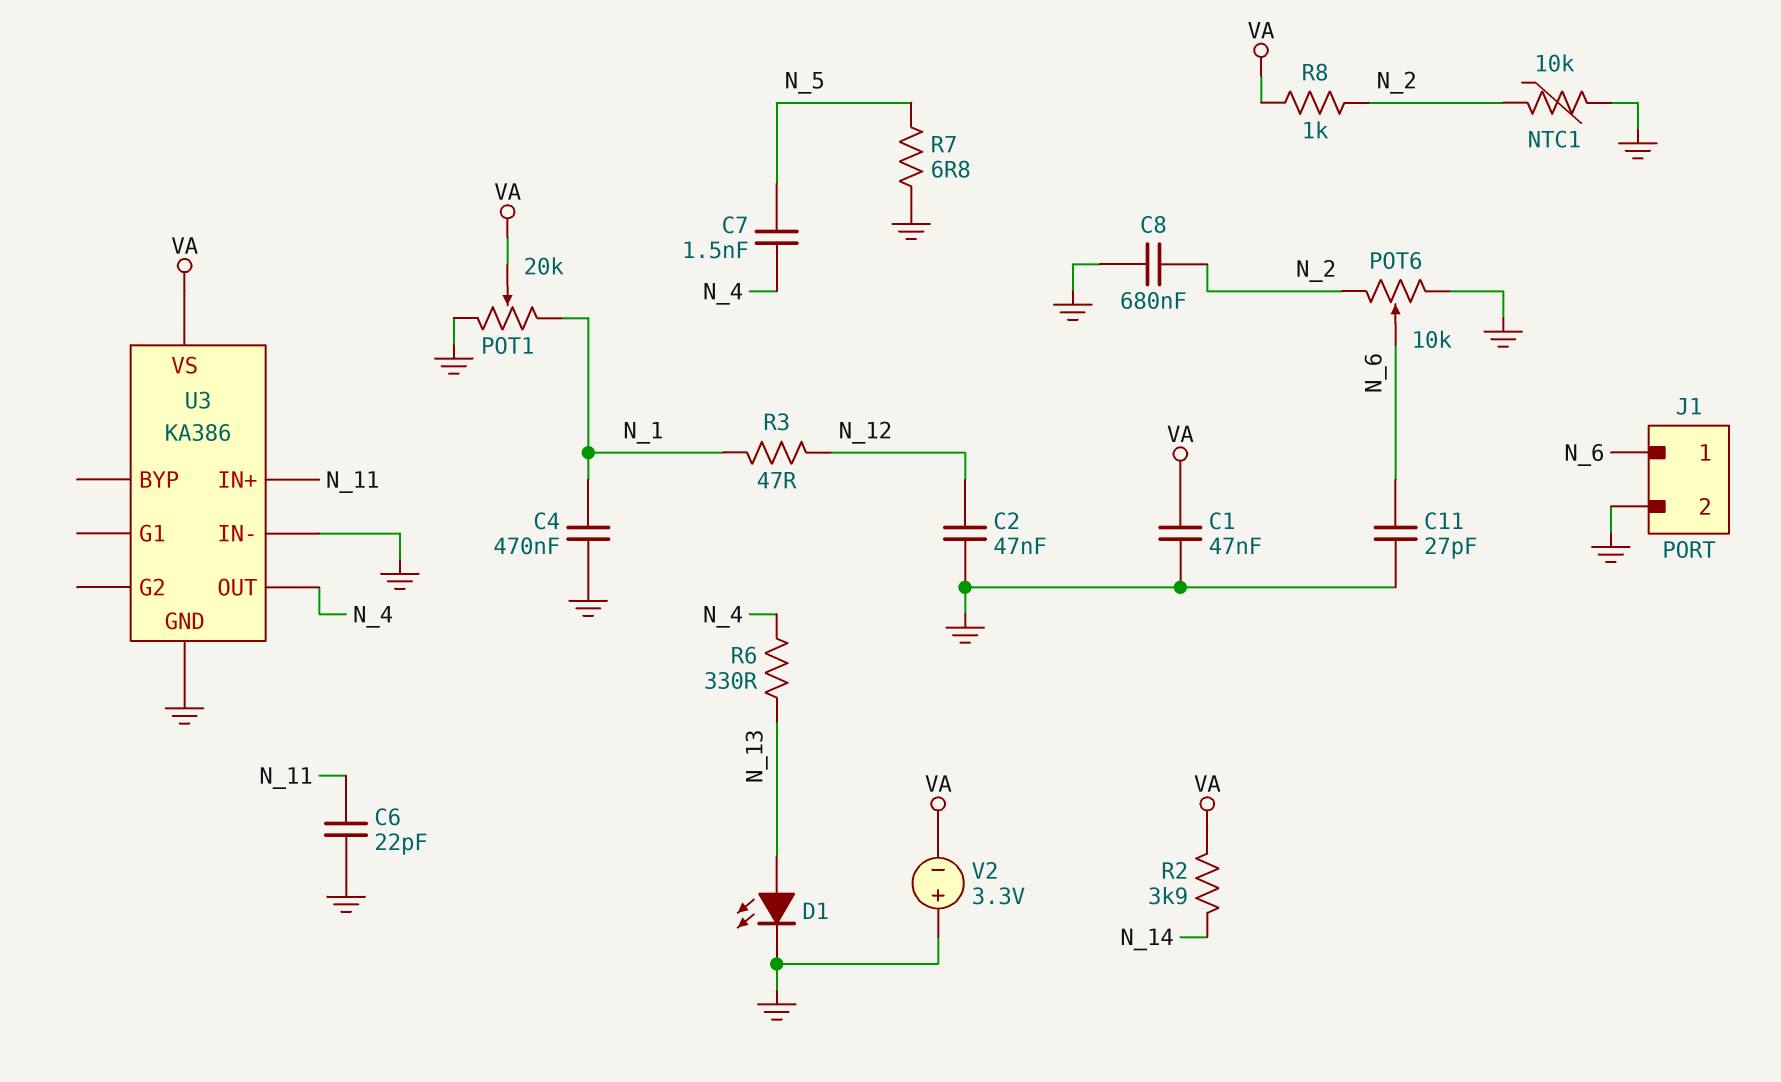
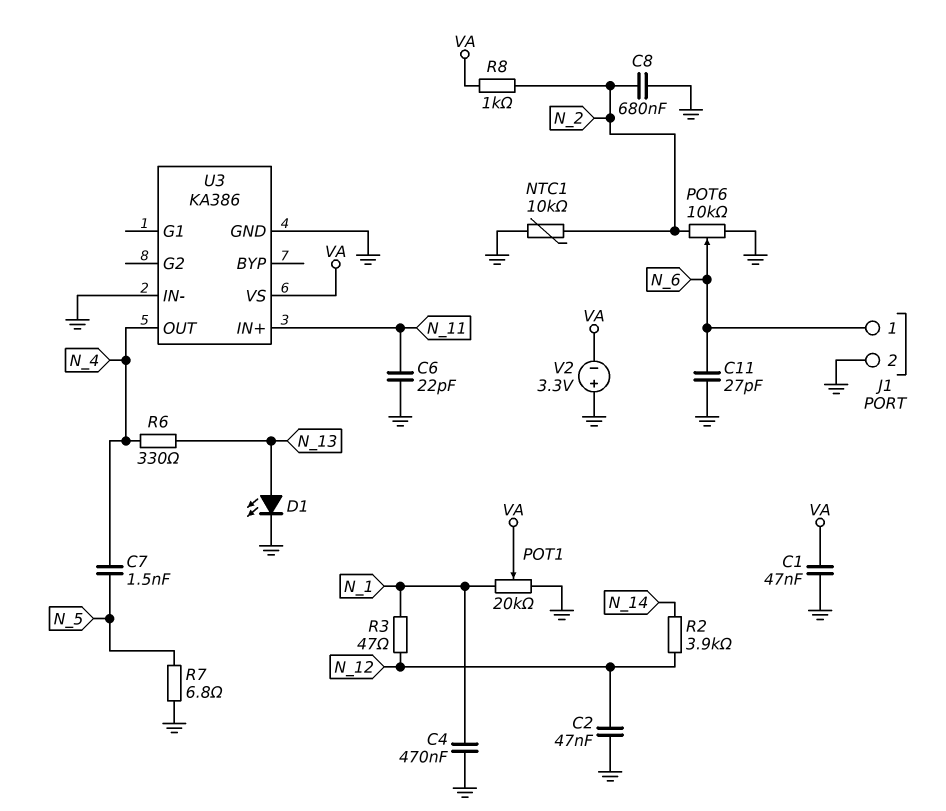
R2: 3.9k (N_14, VA) -> 3.9k (N_12, N_14)

